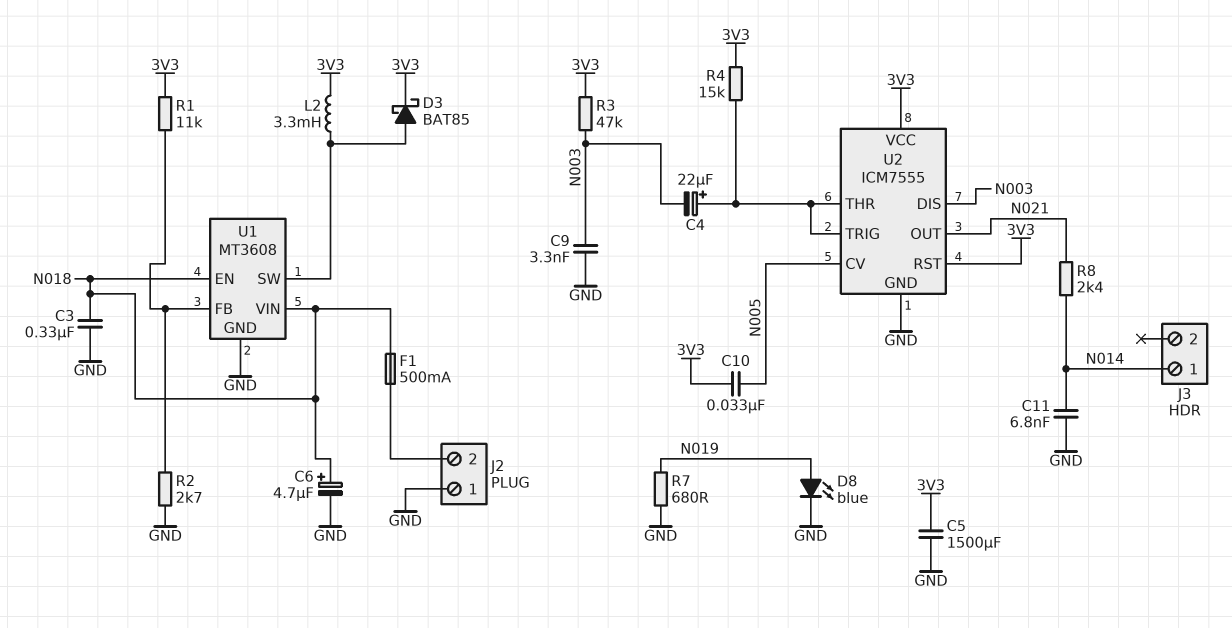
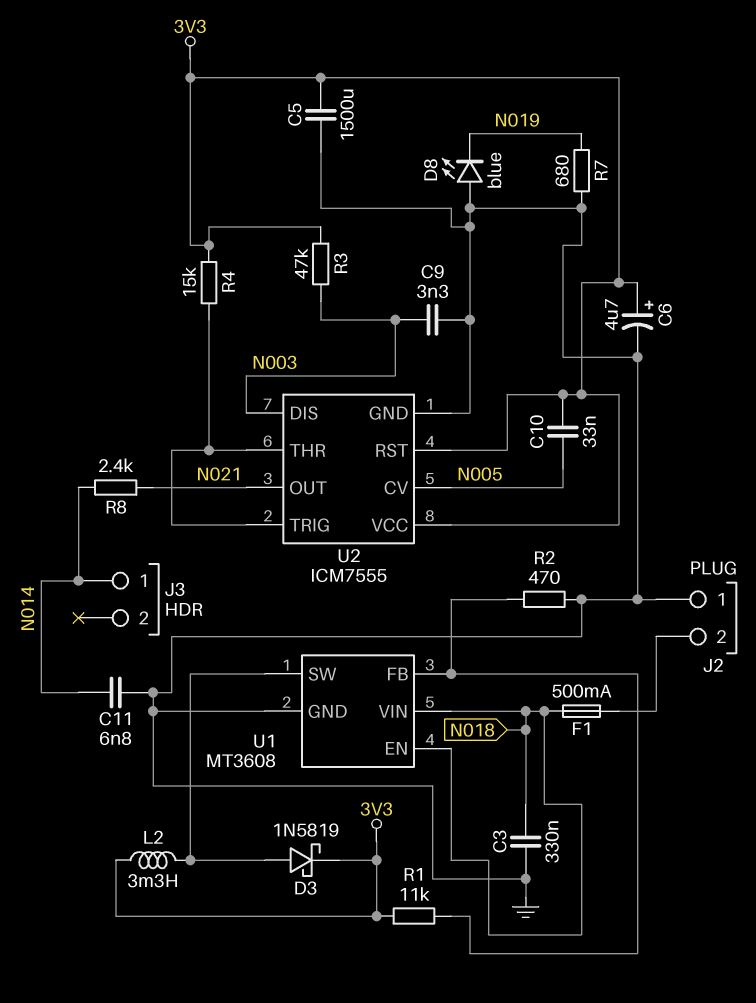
C4: 22uF (plus U2/THR, minus N003) -> none
C6: 4.7uF (plus N018, minus GND) -> 4.7uF (plus 3V3, minus GND)
D3: schottky BAT85 (A U1/SW, K 3V3) -> schottky 1N5819 (A U1/SW, K 3V3)
D8: LED blue (A N019, K GND) -> LED blue (A GND, K N019)
R2: 2.7k (GND, U1/FB) -> 470 (GND, U1/FB)

